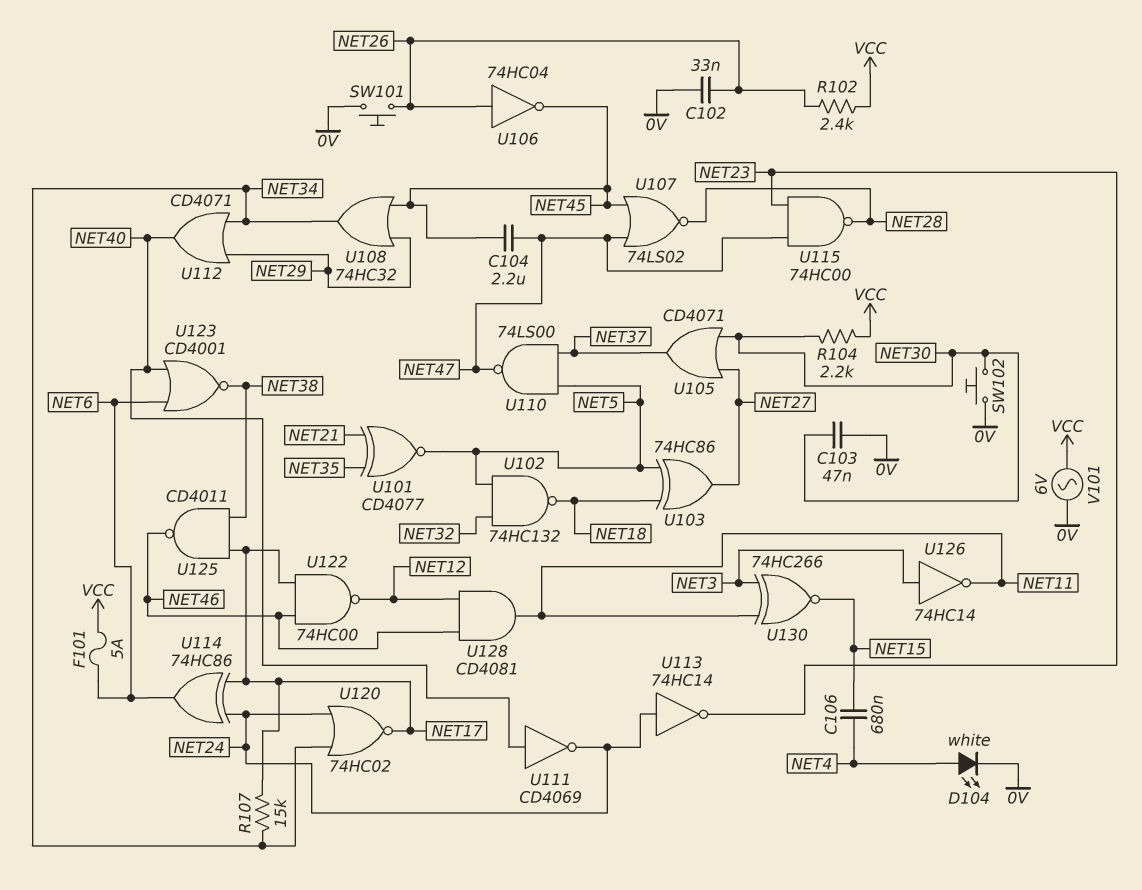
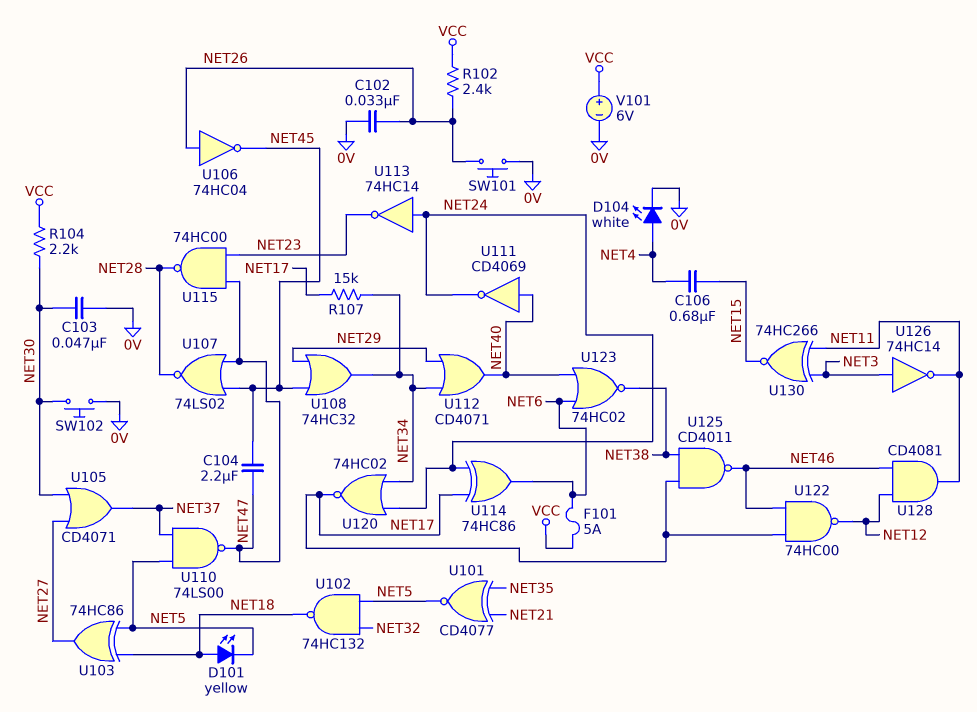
D101: none -> LED yellow (A NET18, K NET5)
U123: NOR CD4001 (in NET6, in NET40, out NET38) -> NOR 74HC02 (in NET6, in NET40, out NET38)
V101: AC 6V (0V, VCC) -> 6V (plus VCC, minus 0V)

